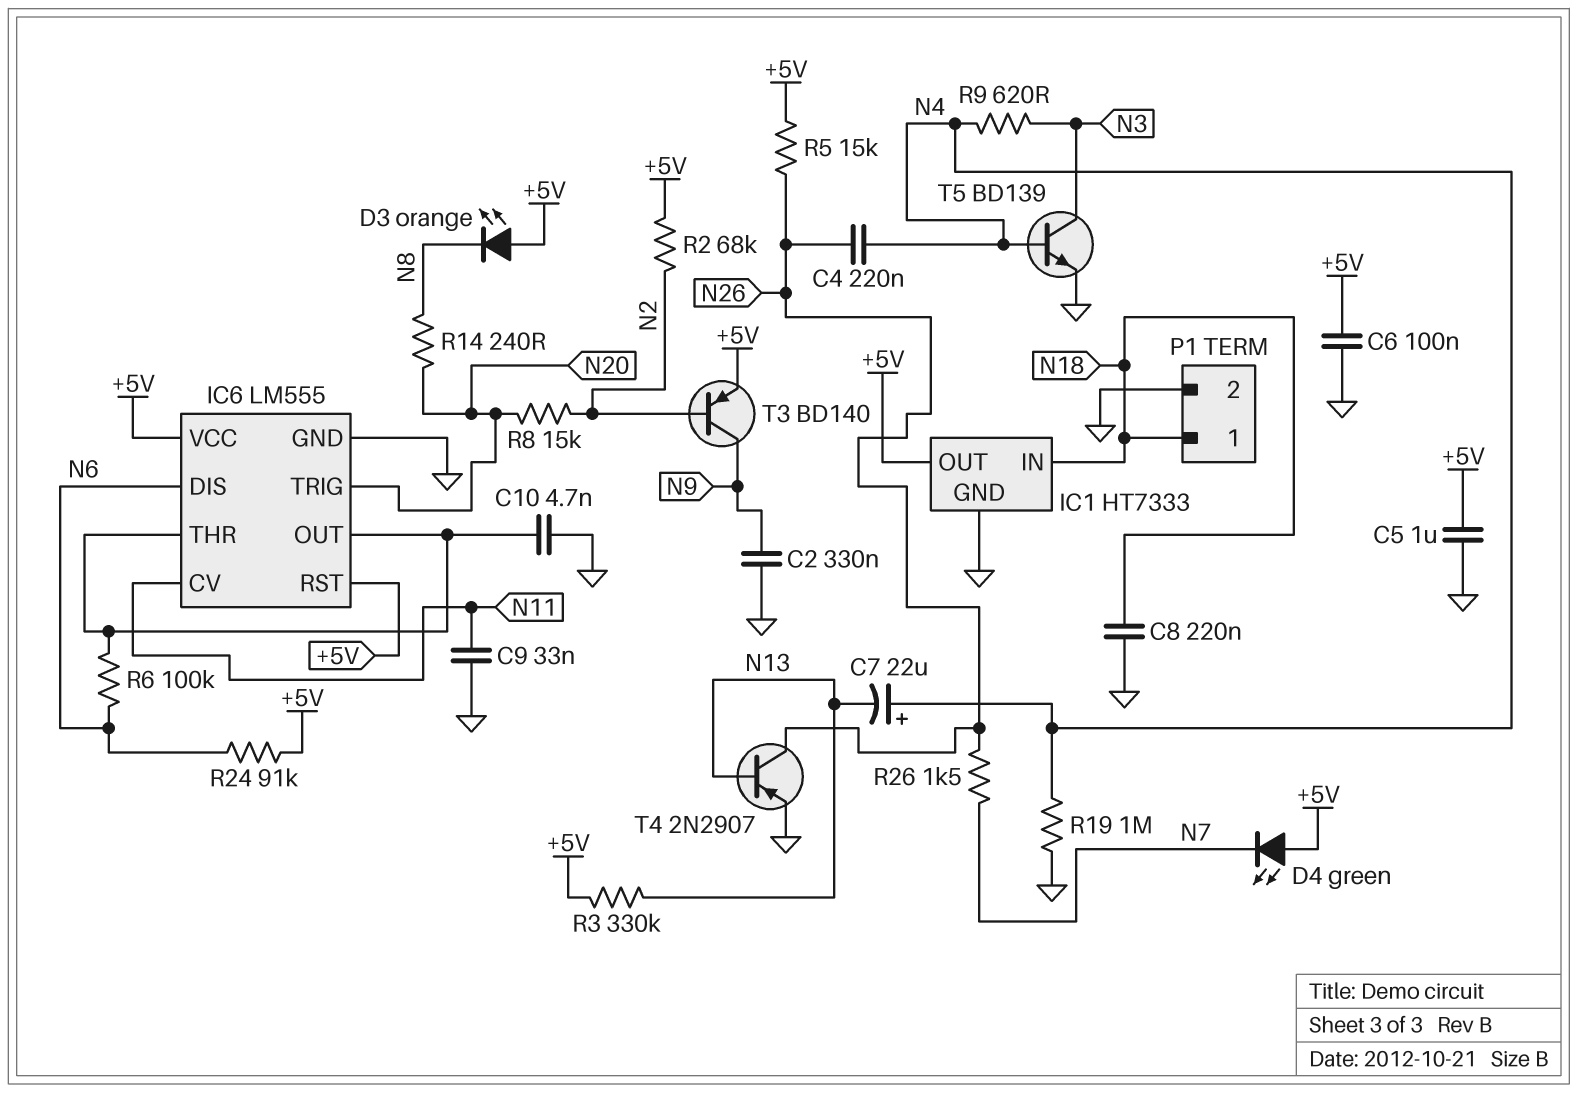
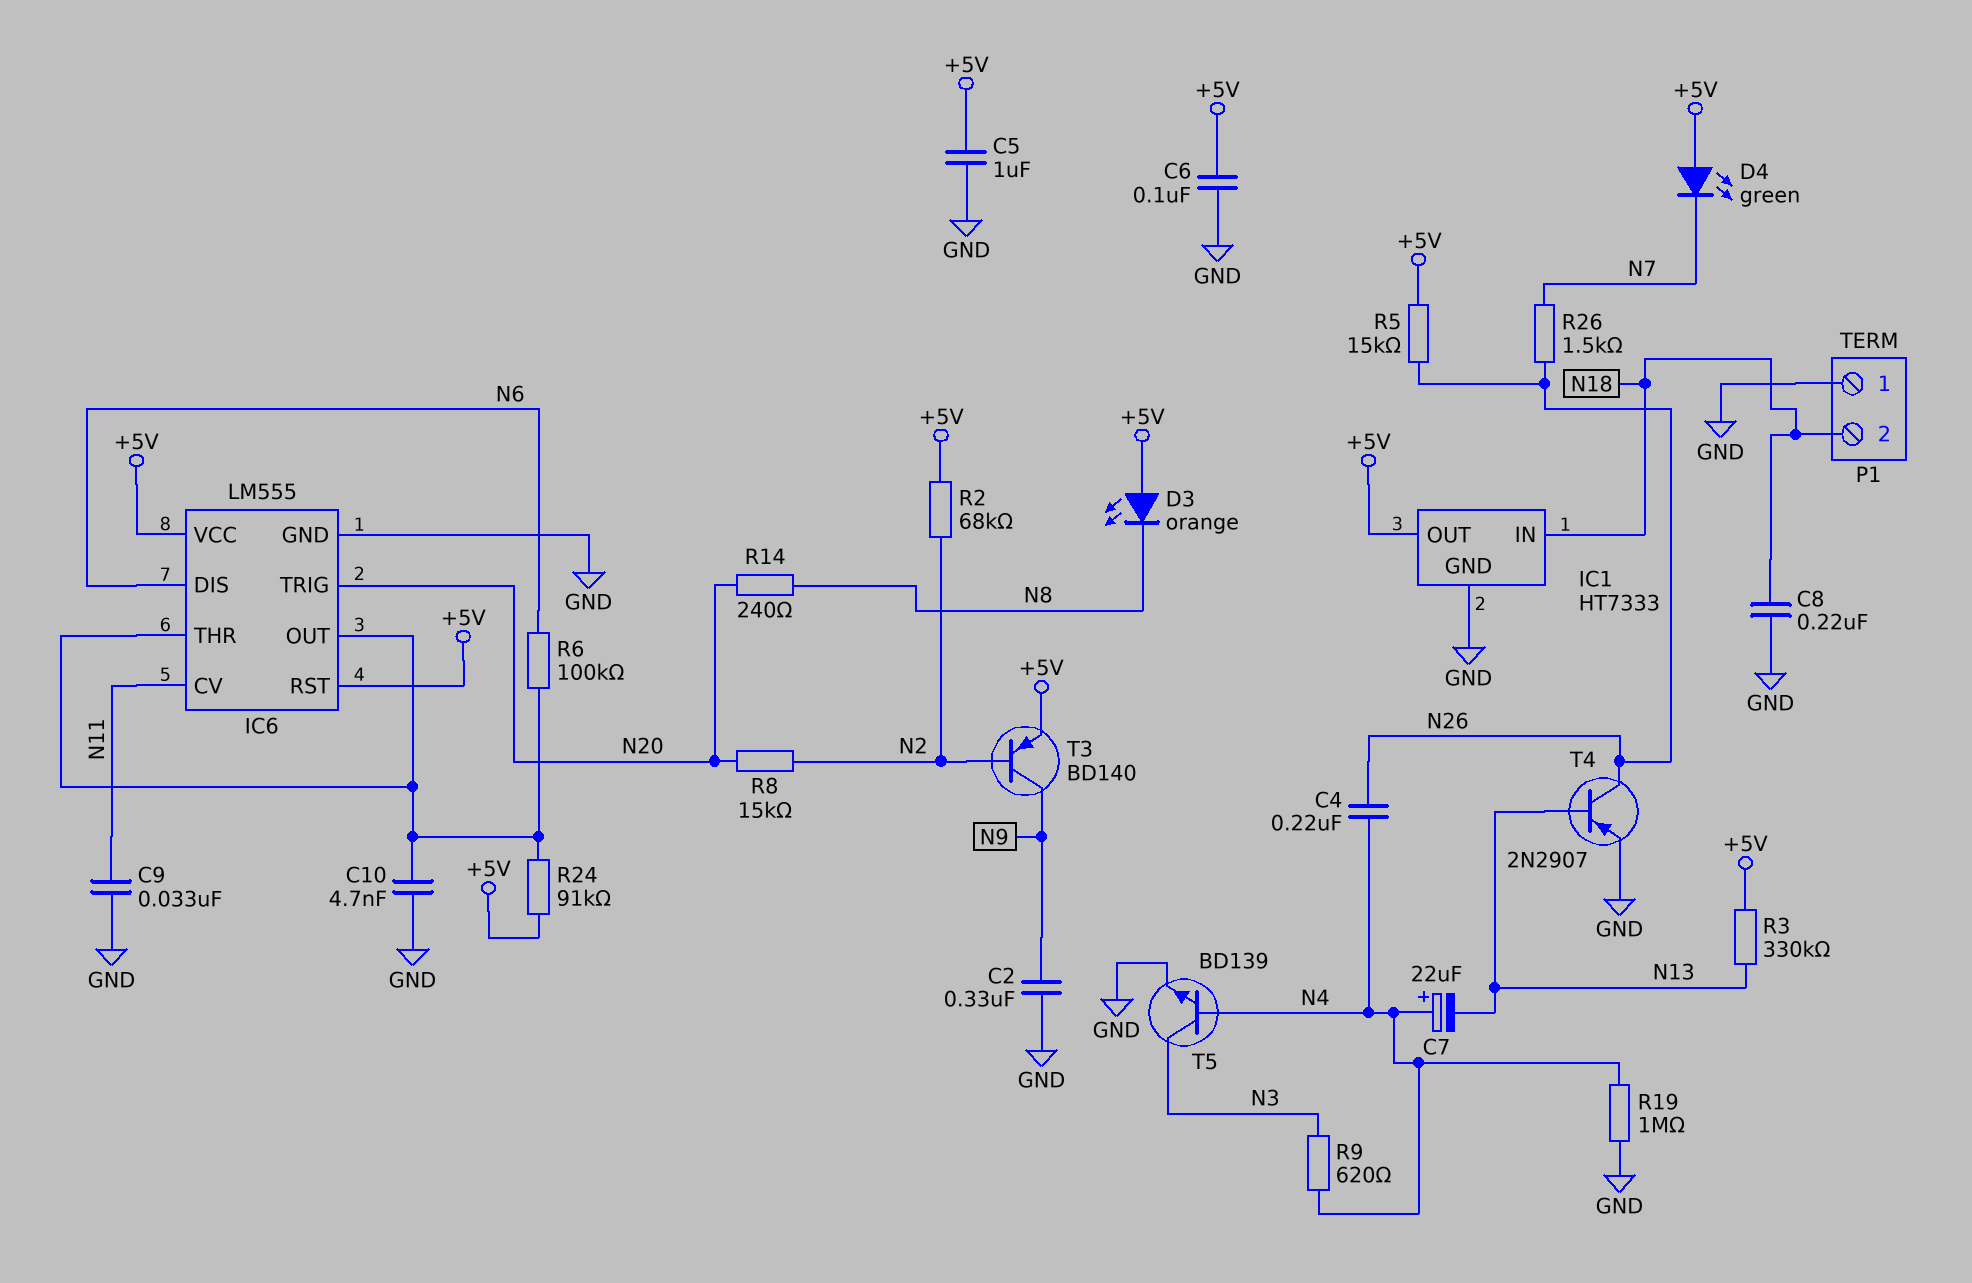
P1 pin 1: N18 -> GND
P1 pin 2: GND -> N18
R24: 91k (+5V, N6) -> 91k (+5V, IC6/OUT)

